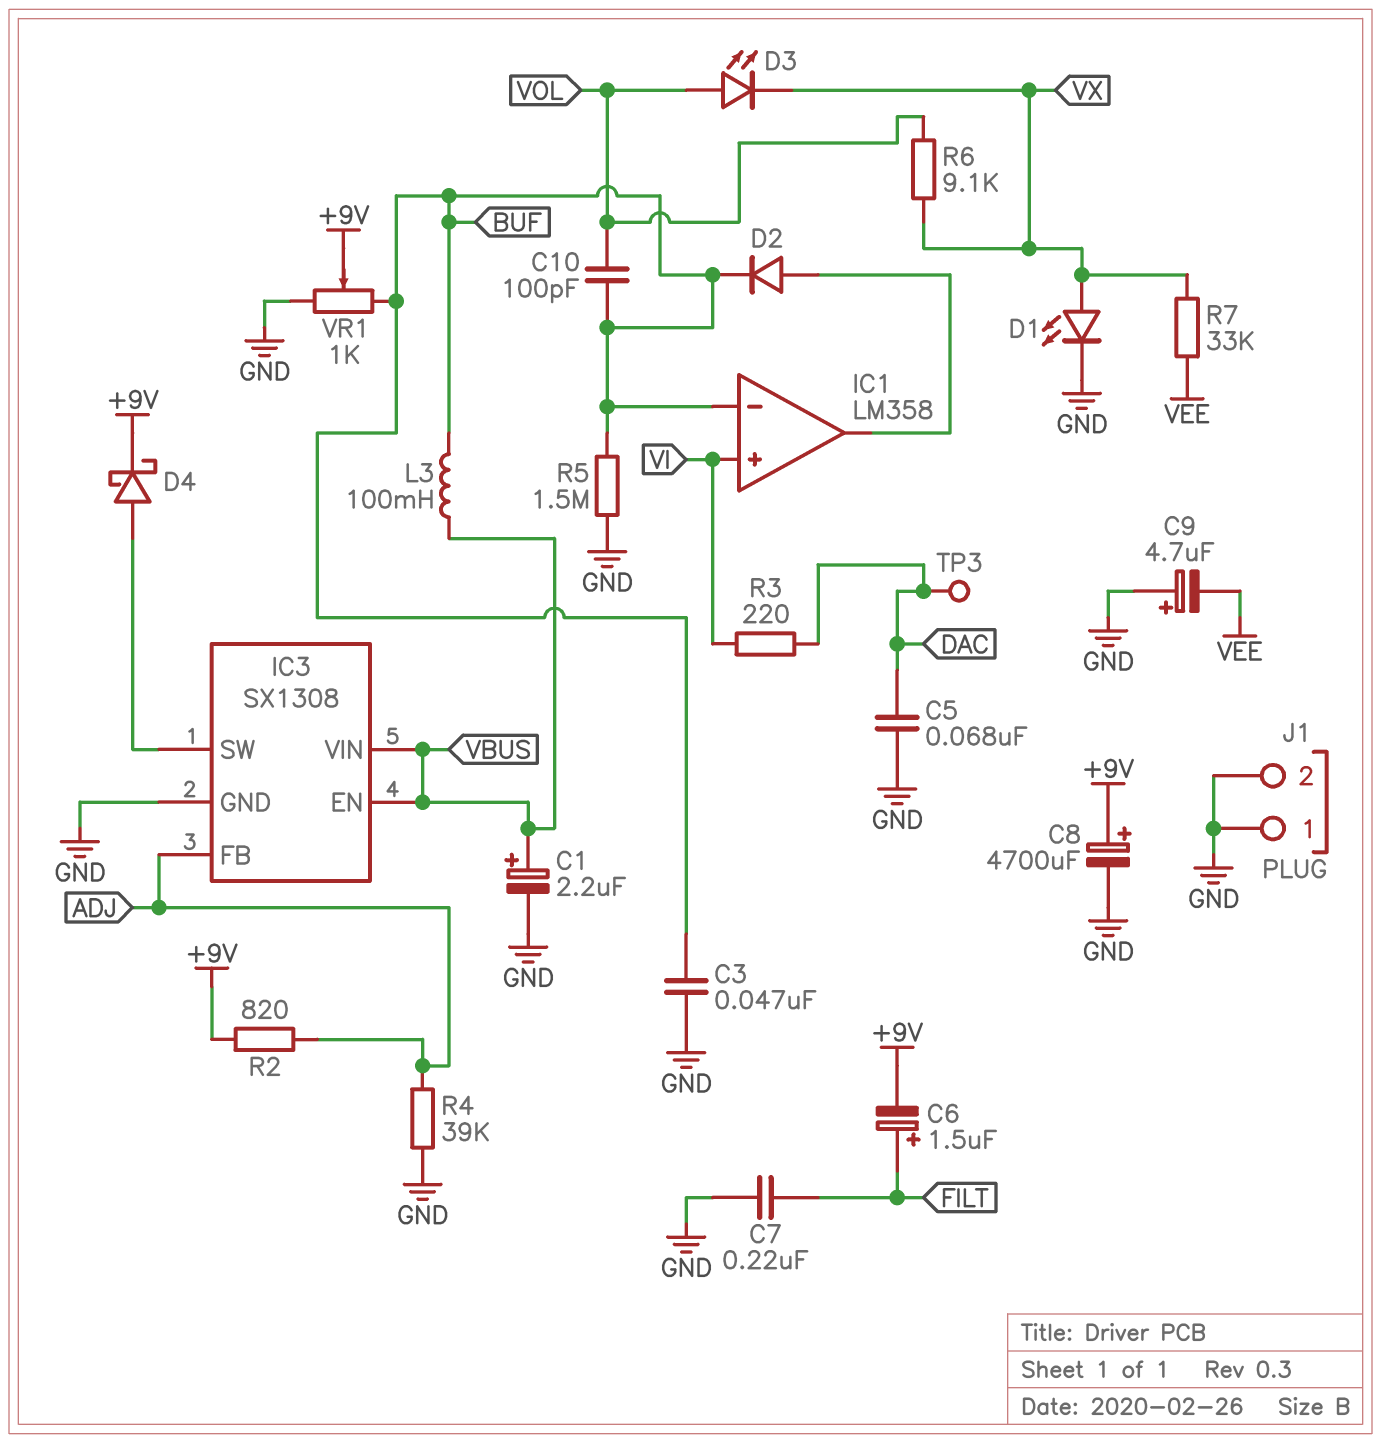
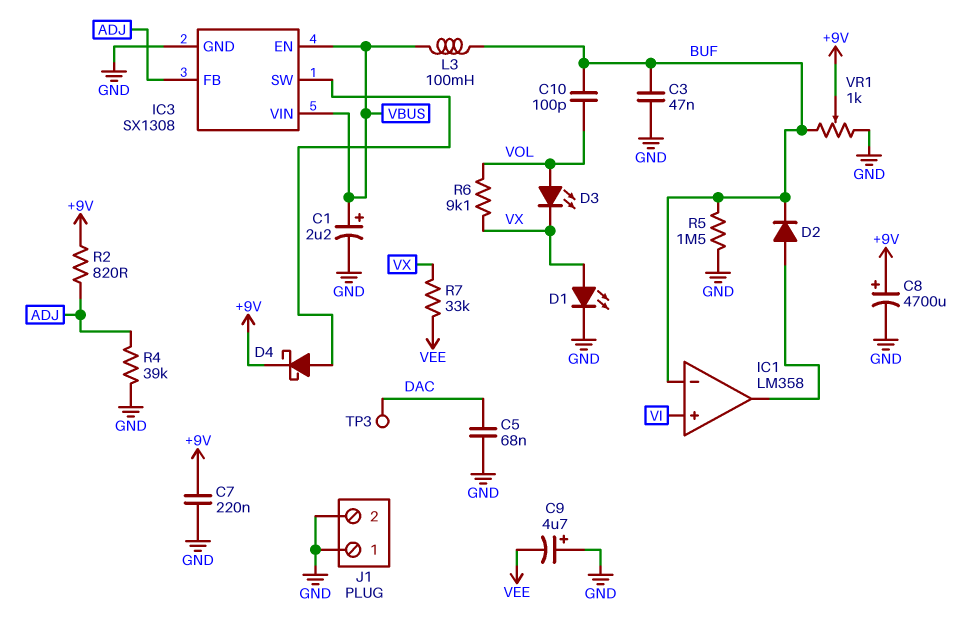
C6: 1.5uF (plus FILT, minus +9V) -> none
C7: 220nF (FILT, GND) -> 220nF (+9V, GND)
R3: 220 (DAC, VI) -> none

